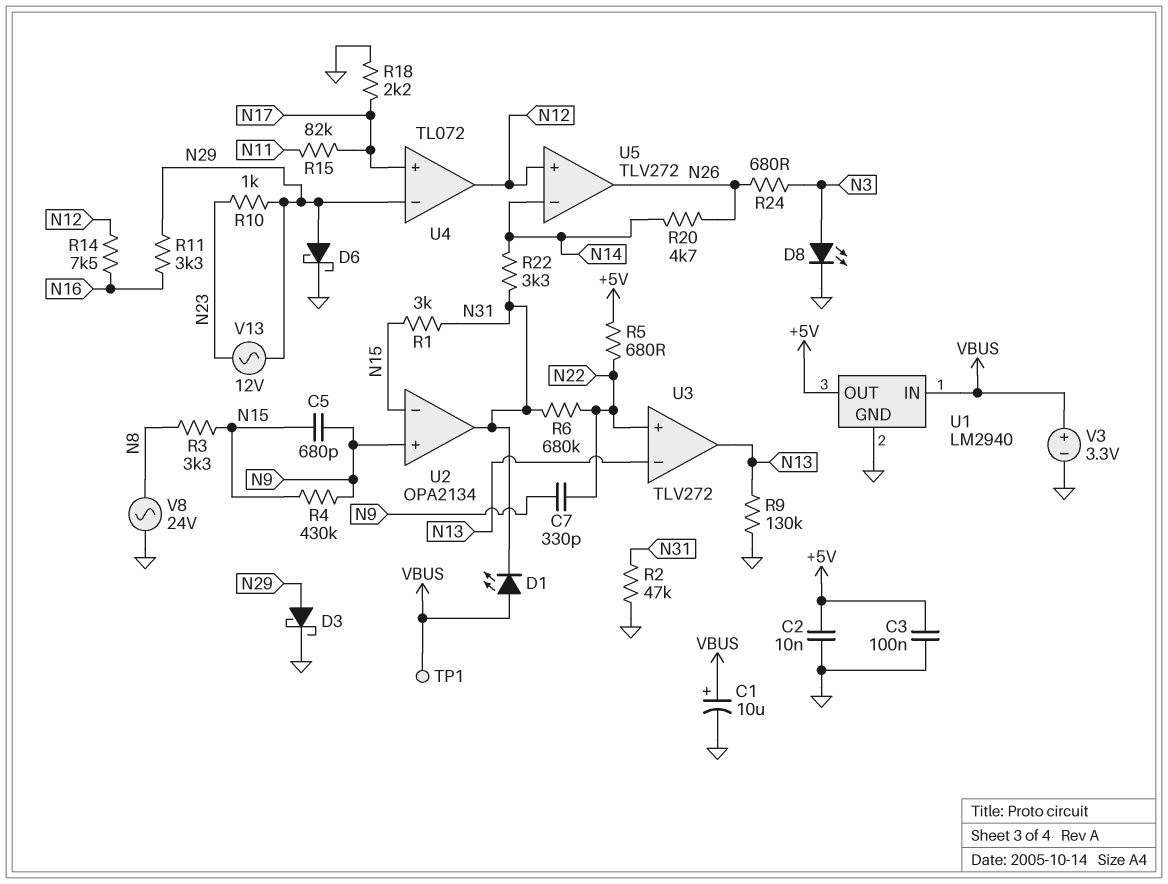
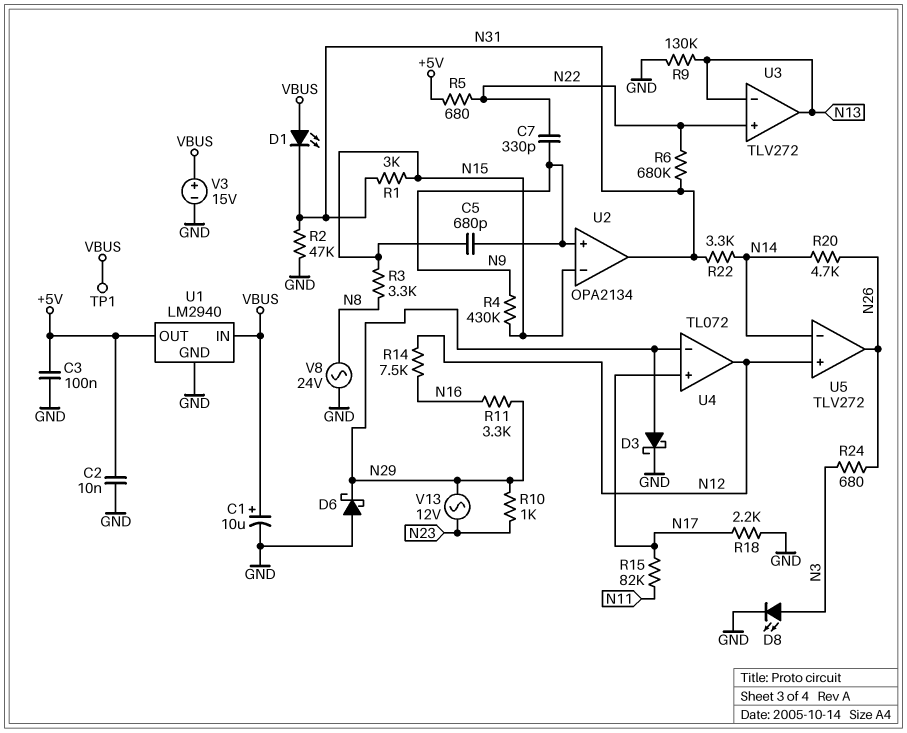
D6: schottky (A N29, K GND) -> schottky (A GND, K N29)
V3: 3.3V (plus VBUS, minus GND) -> 15V (plus VBUS, minus GND)

